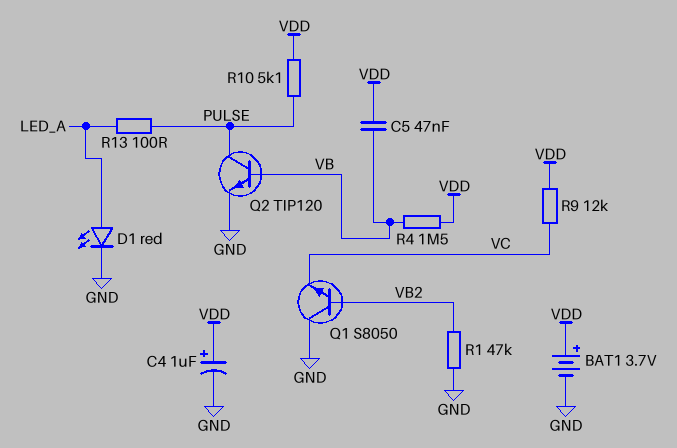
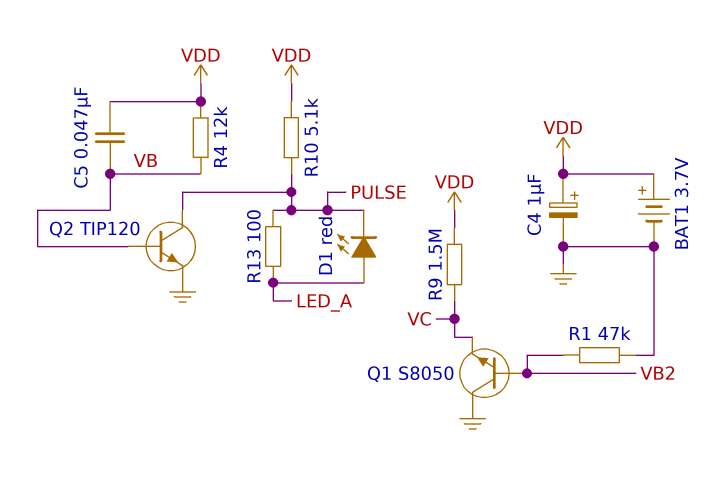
D1: LED red (A LED_A, K GND) -> LED red (A LED_A, K PULSE)
R4: 1.5M (VB, VDD) -> 12k (VB, VDD)
R9: 12k (VC, VDD) -> 1.5M (VC, VDD)

